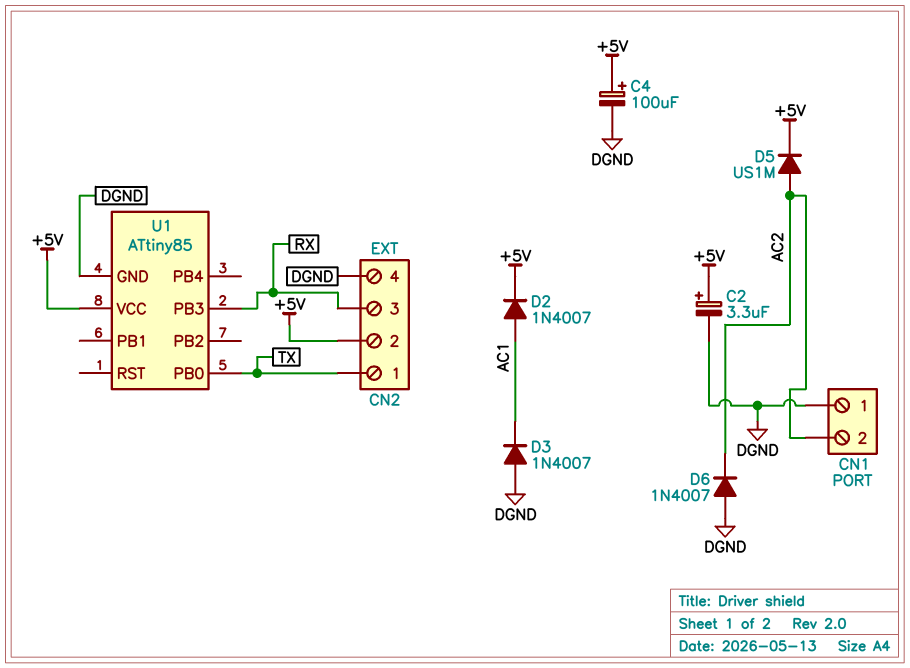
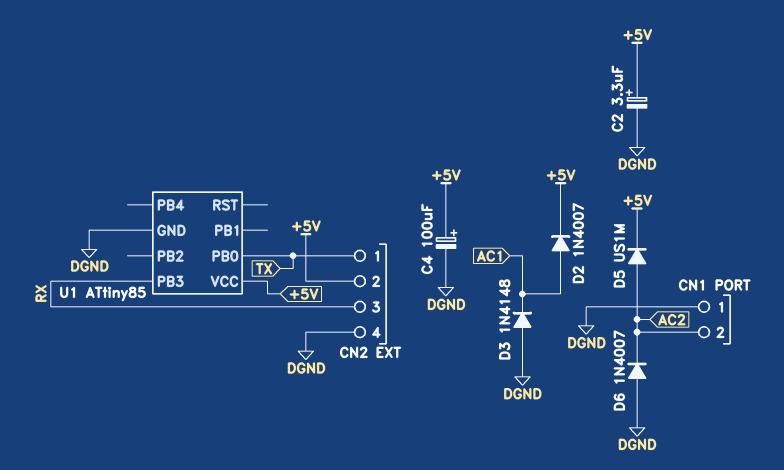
D3: diode 1N4007 (A DGND, K AC1) -> diode 1N4148 (A DGND, K AC1)

